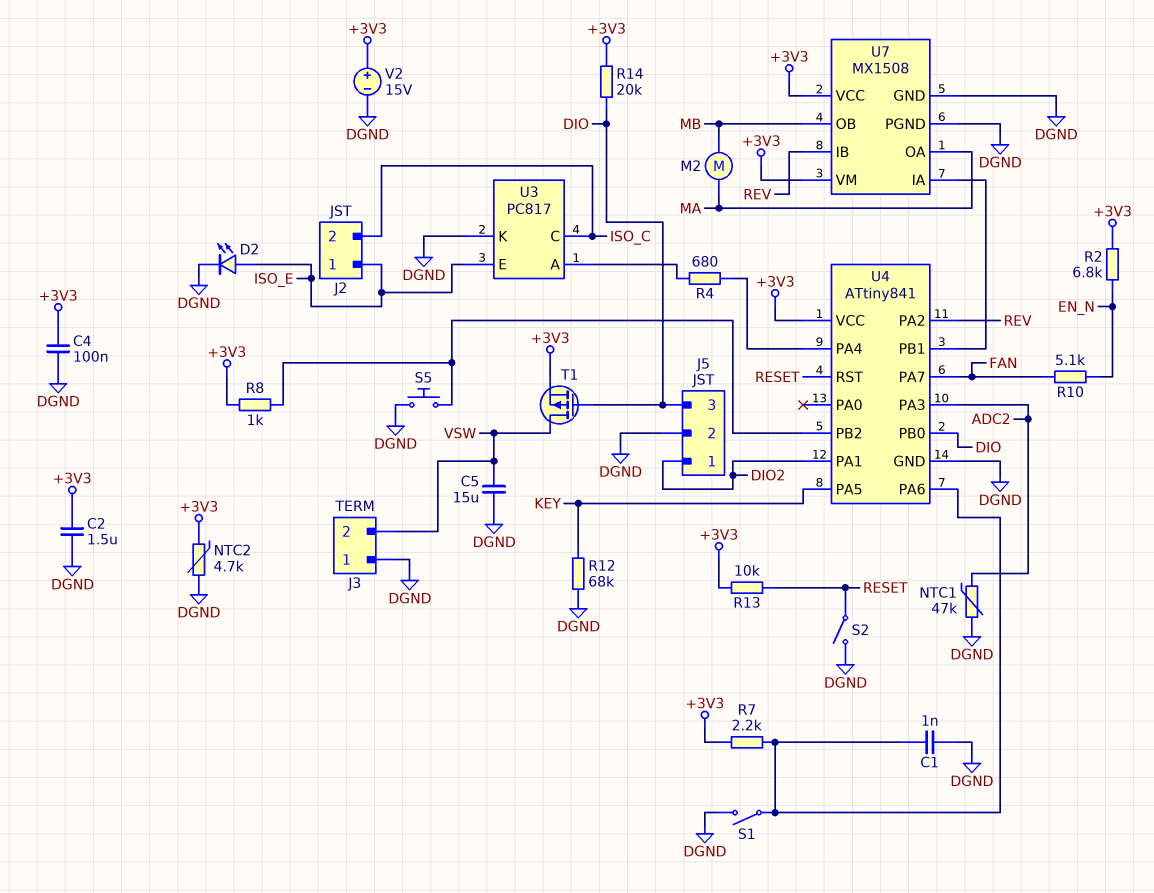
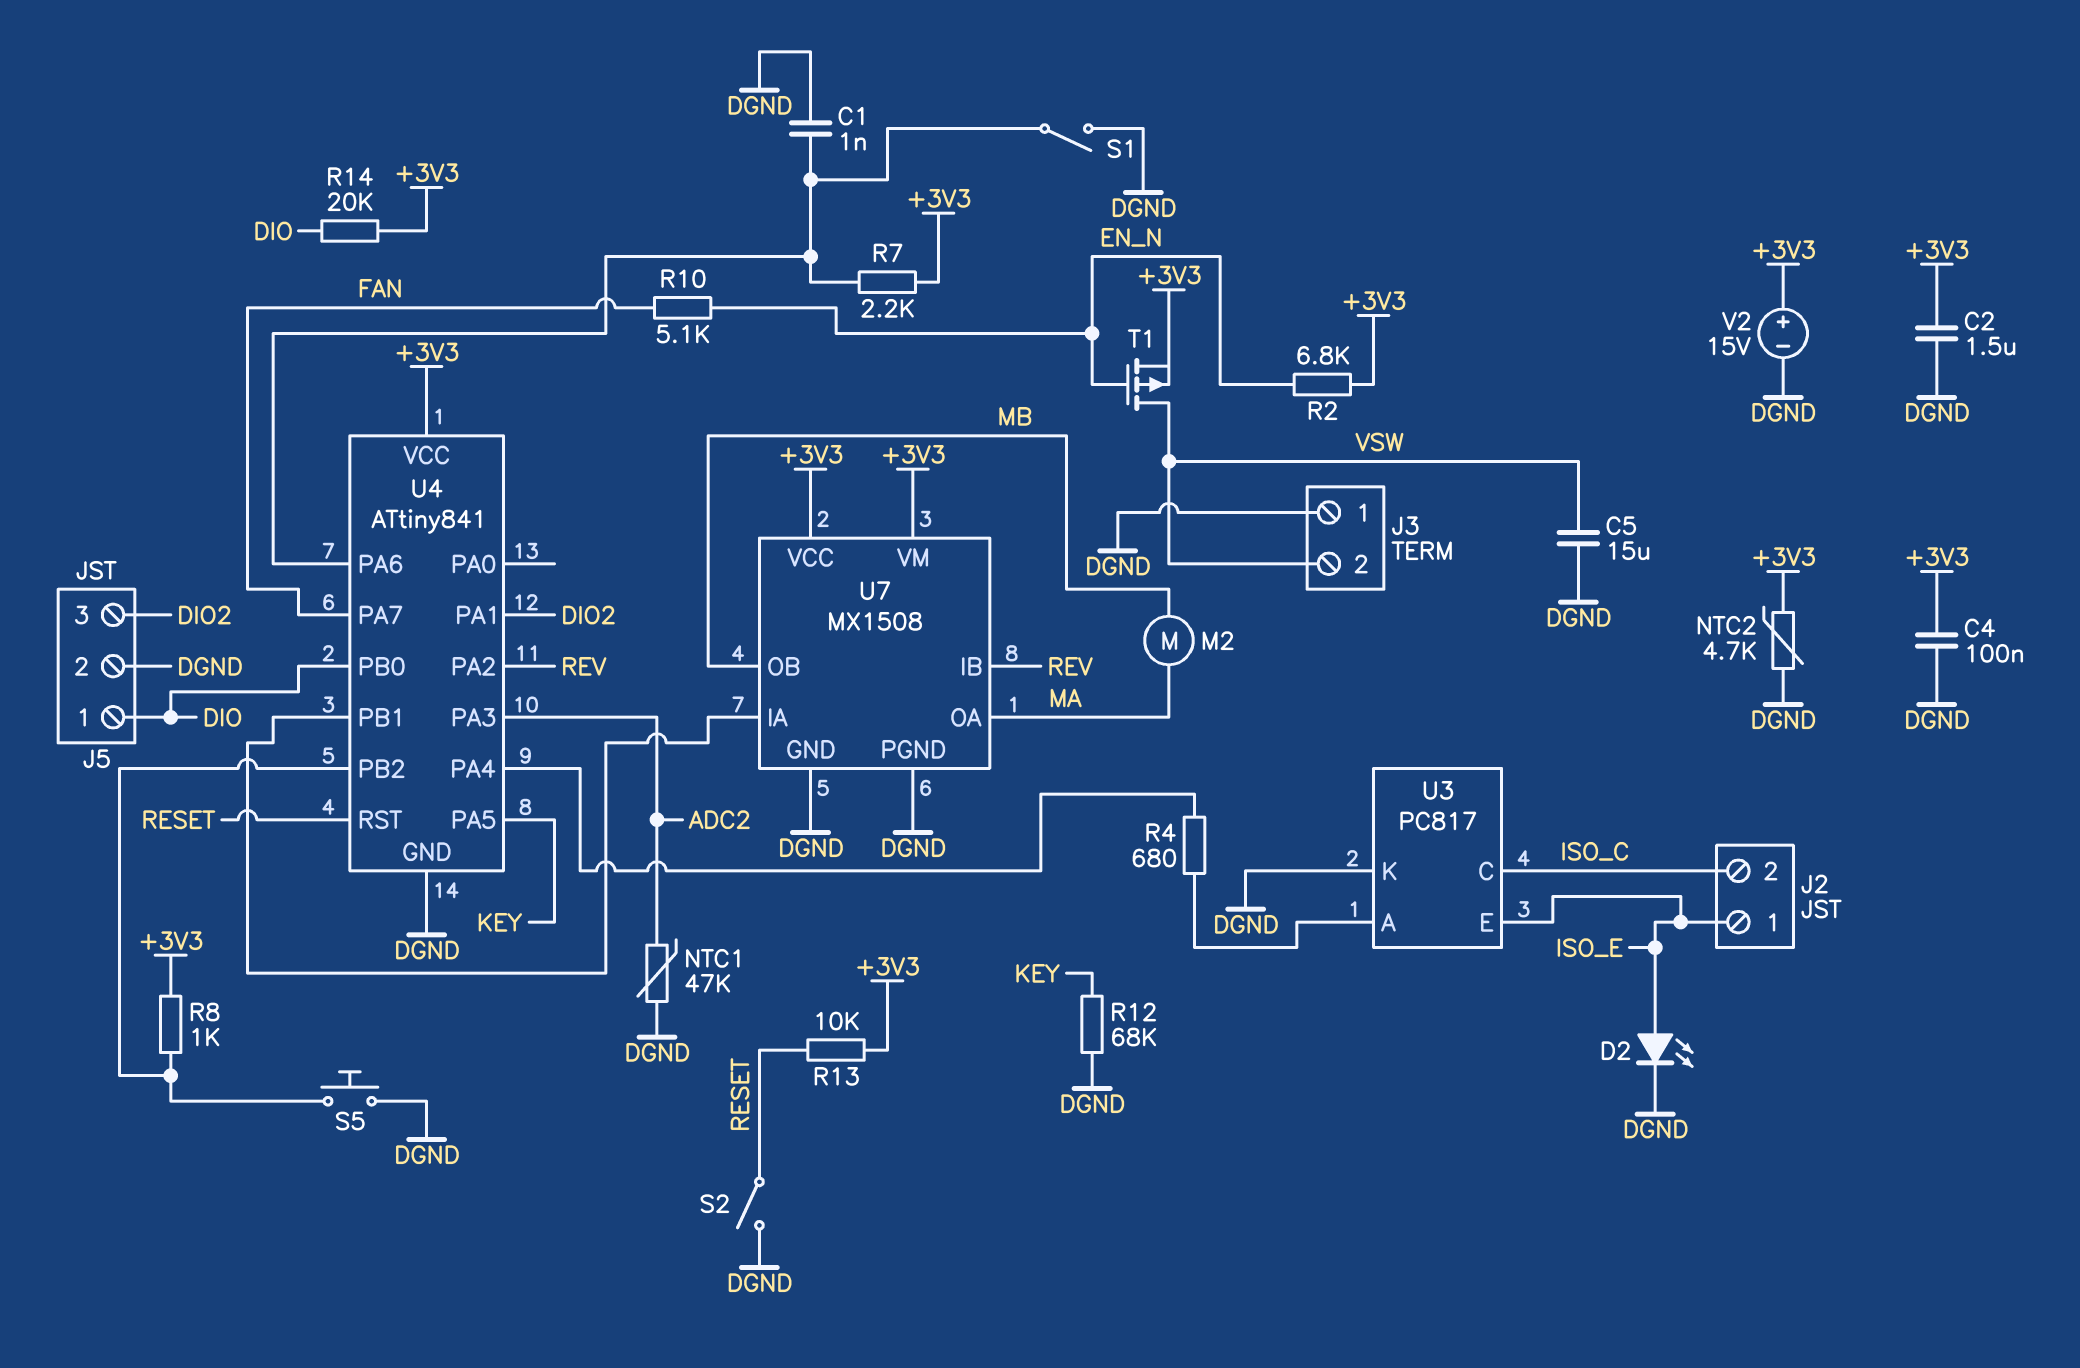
J5 pin 1: DIO2 -> DIO
J5 pin 3: DIO -> DIO2
T1: PMOS (G DIO, D VSW, S +3V3) -> PMOS (G EN_N, D VSW, S +3V3)

